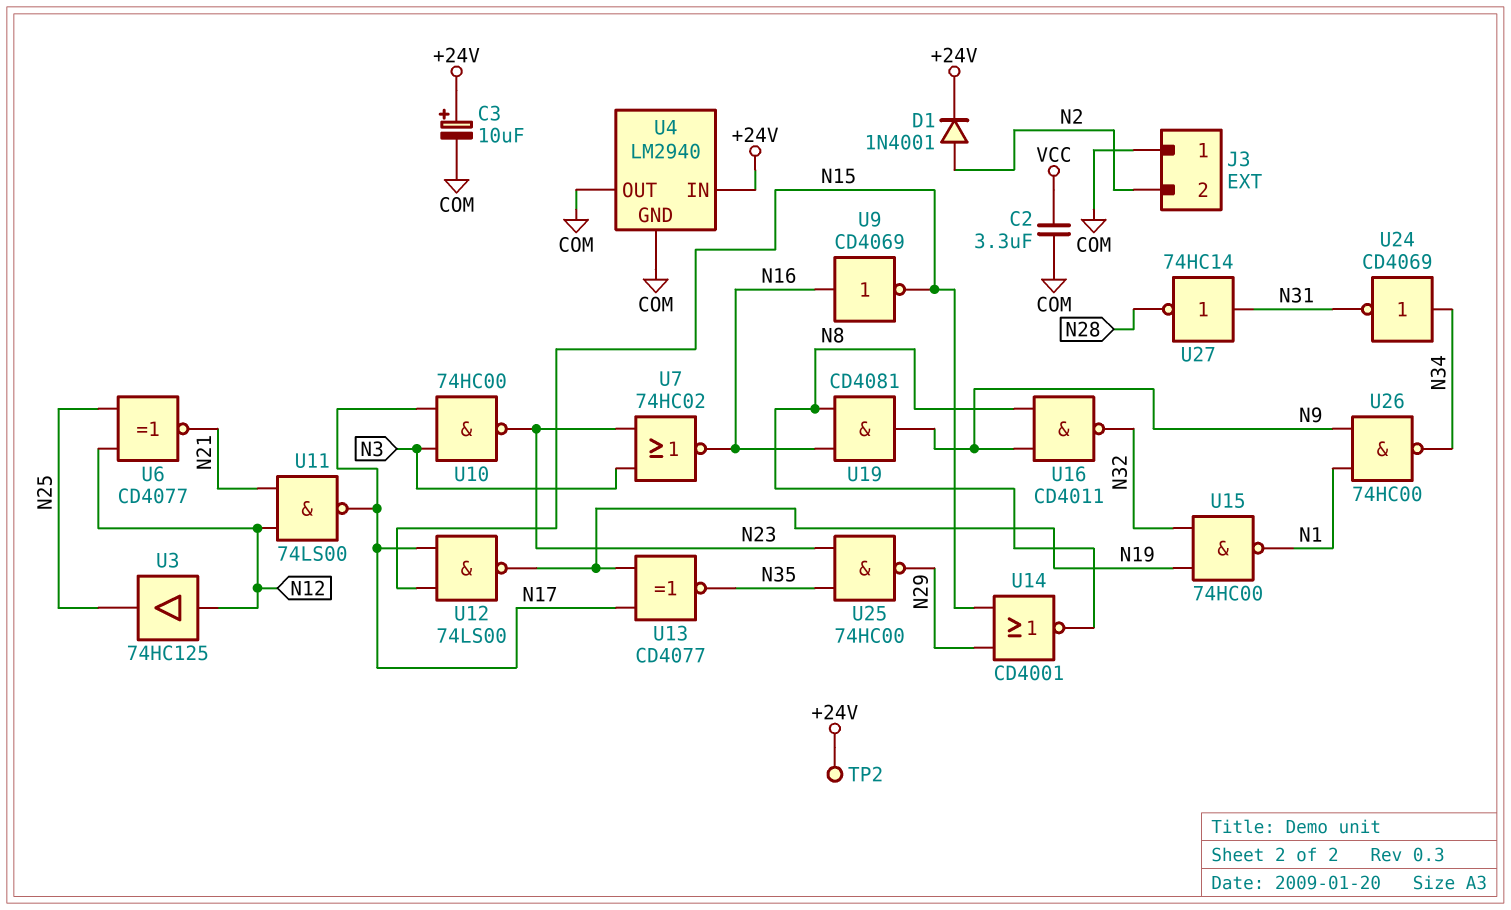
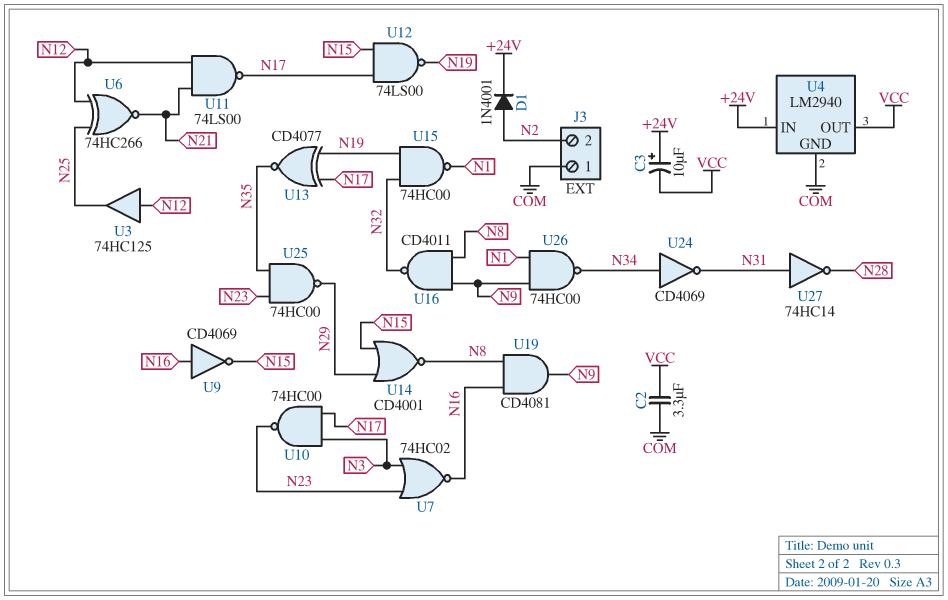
C3: 10uF (plus +24V, minus COM) -> 10uF (plus +24V, minus VCC)
TP2: test point (+24V) -> none
U4 pin OUT: COM -> VCC
U6: XNOR CD4077 (in N12, in N25, out N21) -> XNOR 74HC266 (in N12, in N25, out N21)

